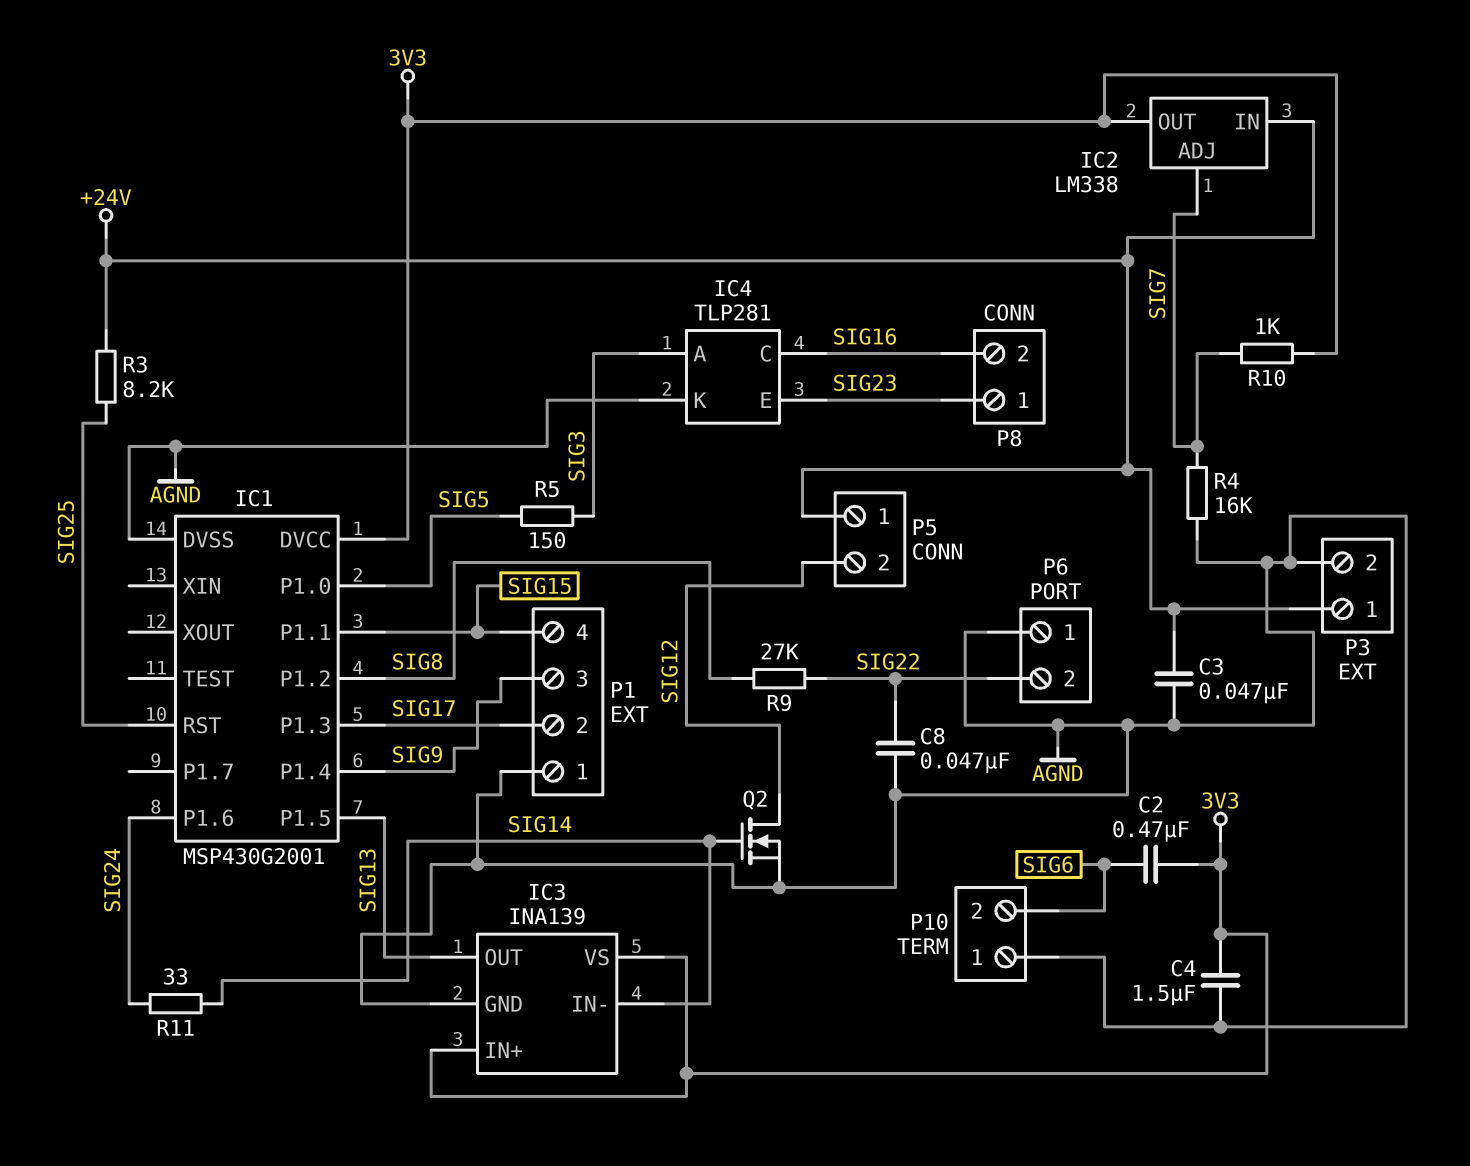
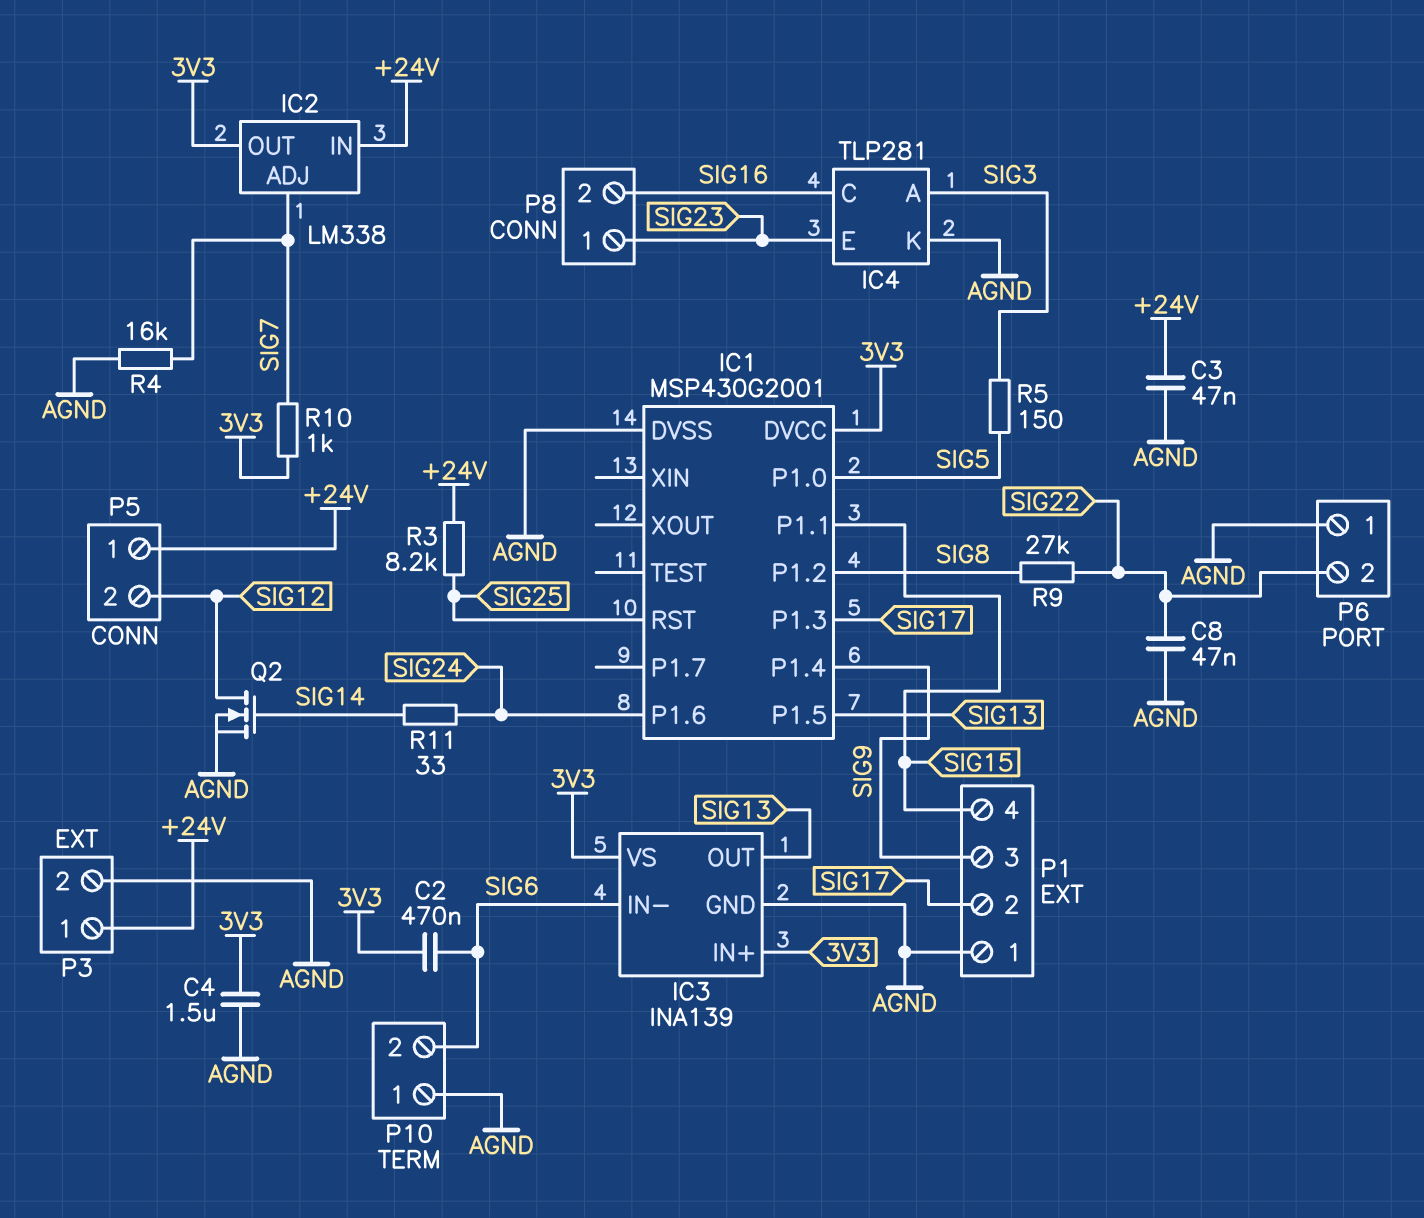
IC3 pin IN-: SIG14 -> SIG6

